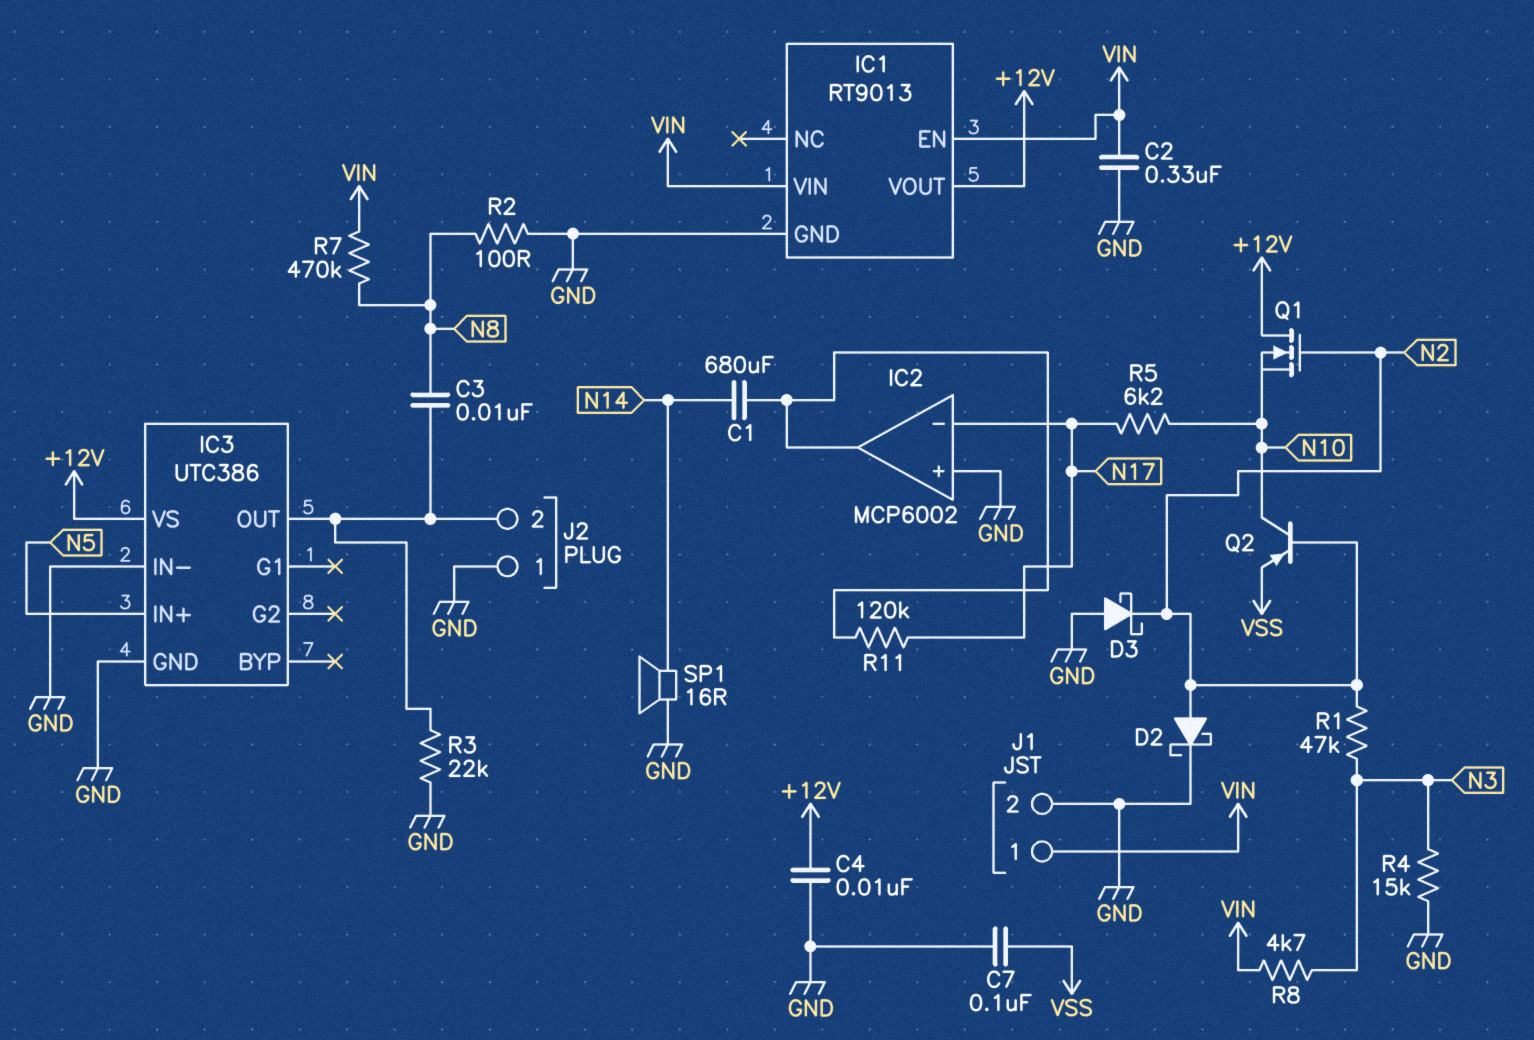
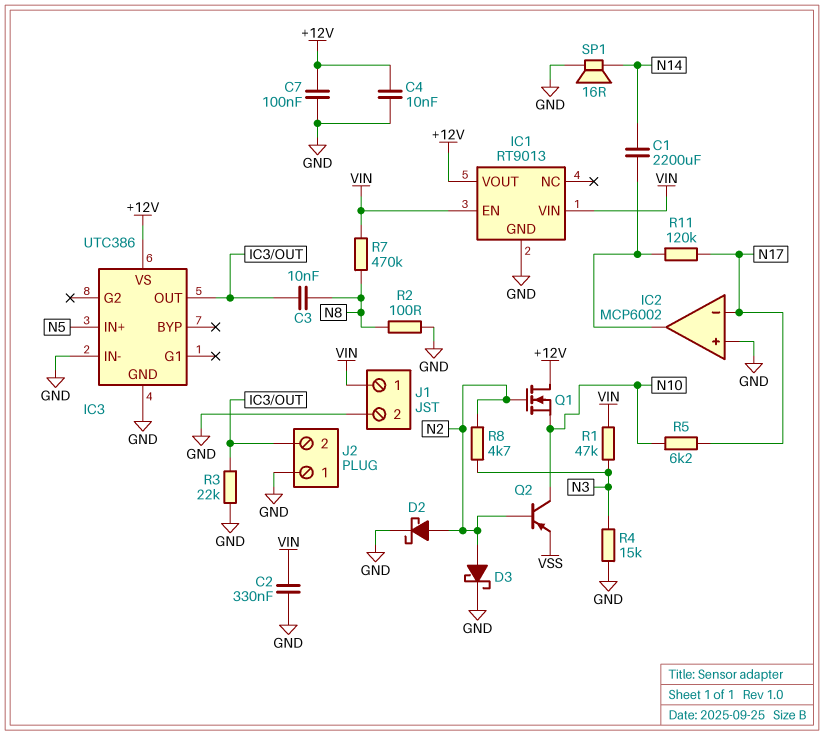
C1: 680uF (IC2/out, N14) -> 2200uF (IC2/out, N14)
C7: 100nF (GND, VSS) -> 100nF (+12V, GND)
D3: schottky (A GND, K N2) -> schottky (A N2, K GND)
R1: 47k (N2, N3) -> 47k (N3, VIN)
R8: 4.7k (N3, VIN) -> 4.7k (N2, N3)

